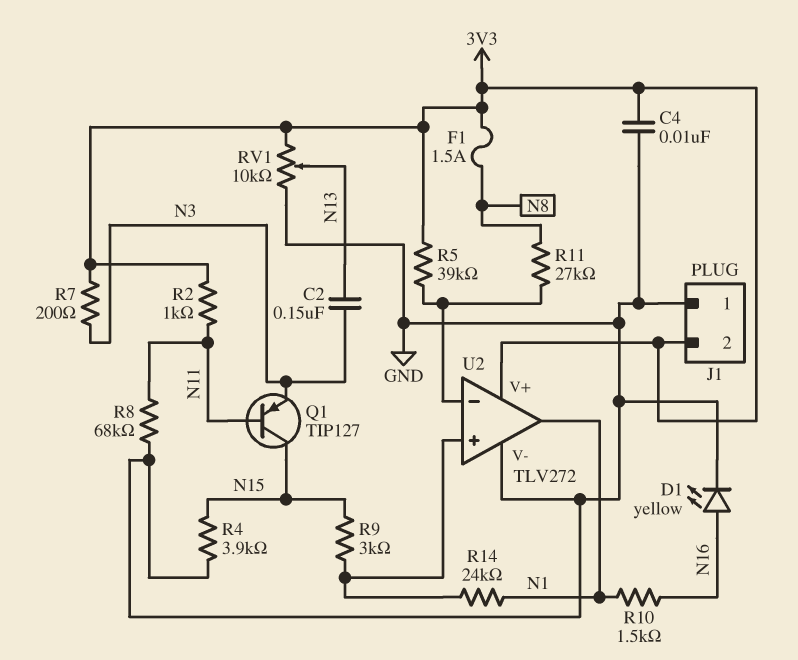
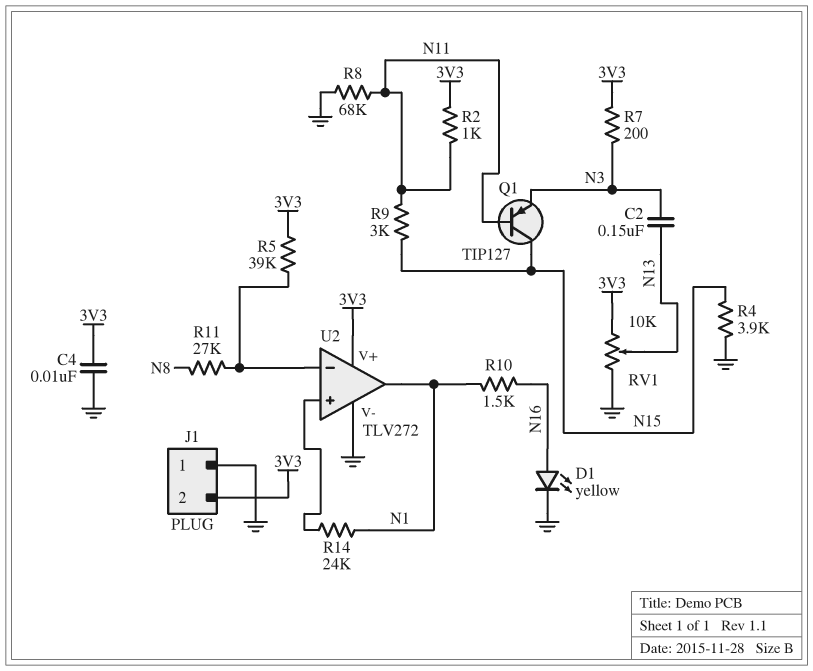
F1: 1.5A (3V3, N8) -> none
R9: 3k (N15, U2/in+) -> 3k (N11, N15)

